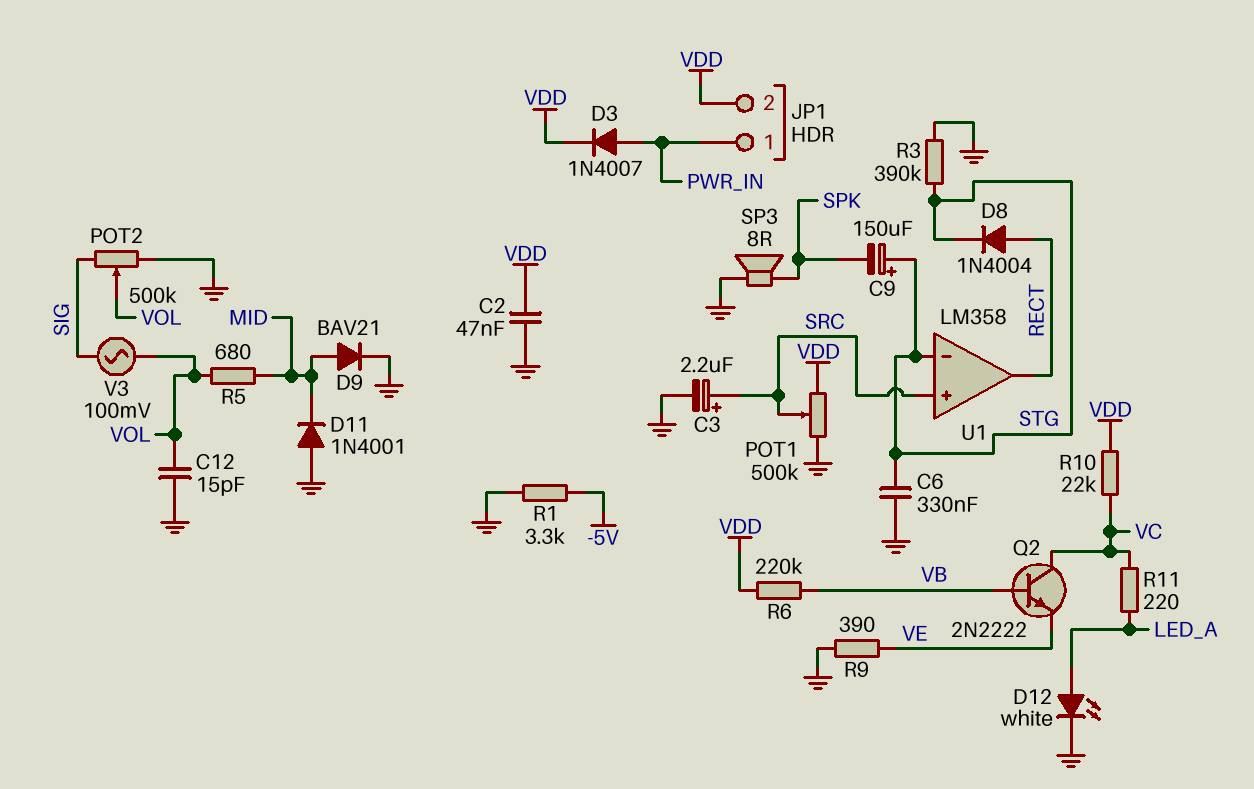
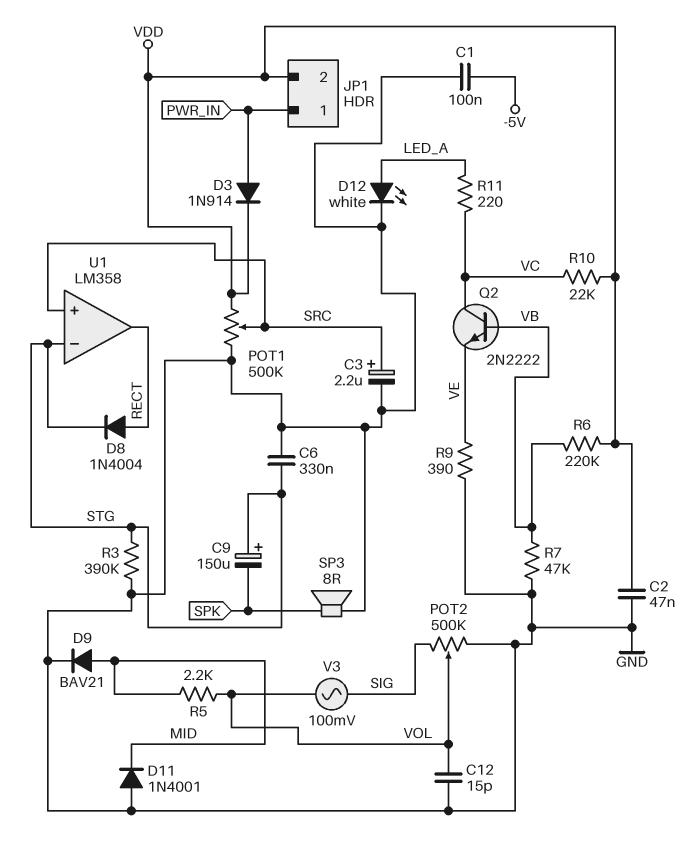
C1: none -> 100nF (-5V, GND)
D3: diode 1N4007 (A PWR_IN, K VDD) -> diode 1N914 (A PWR_IN, K VDD)
R1: 3.3k (-5V, GND) -> none
R5: 680 (MID, VOL) -> 2.2k (MID, VOL)
R7: none -> 47k (GND, VB)

